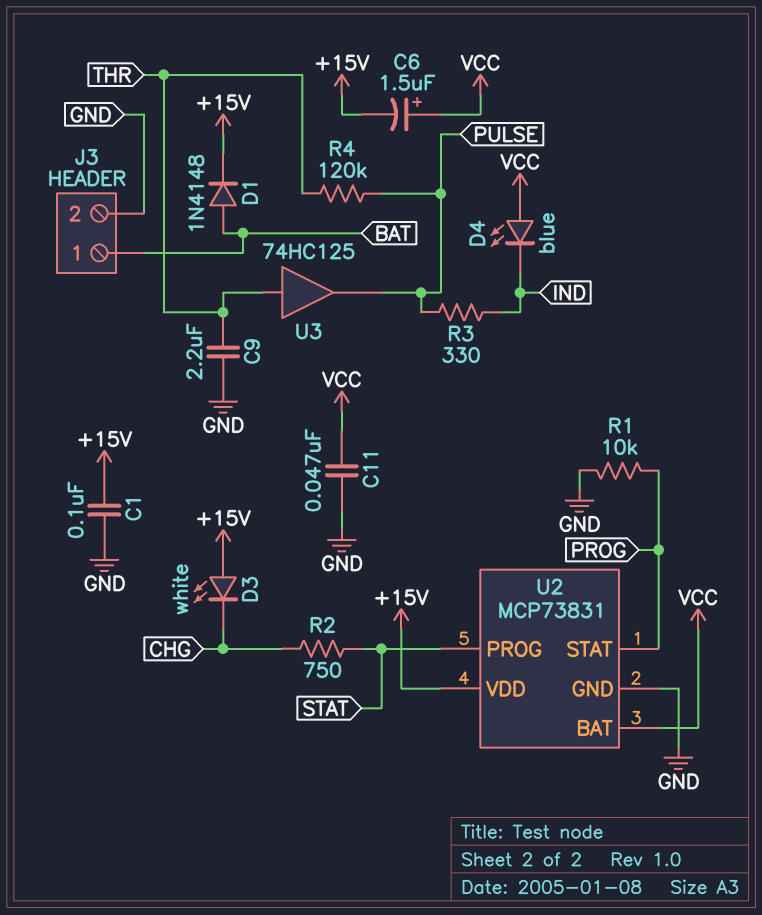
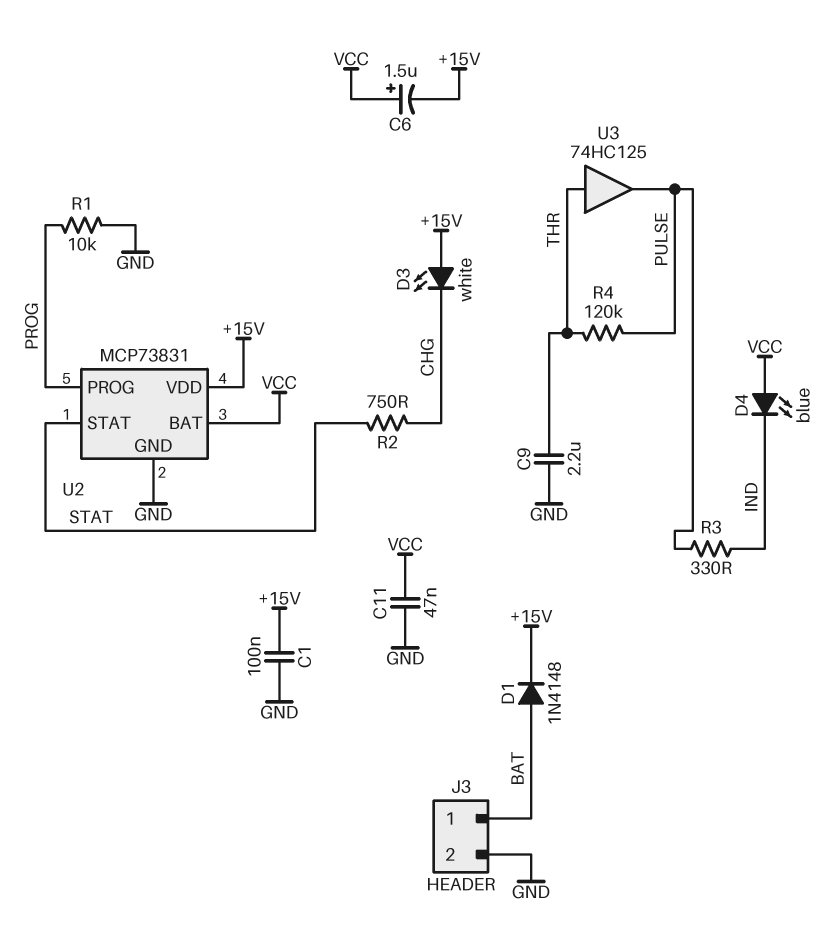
U2 pin PROG: STAT -> PROG
U2 pin STAT: PROG -> STAT

